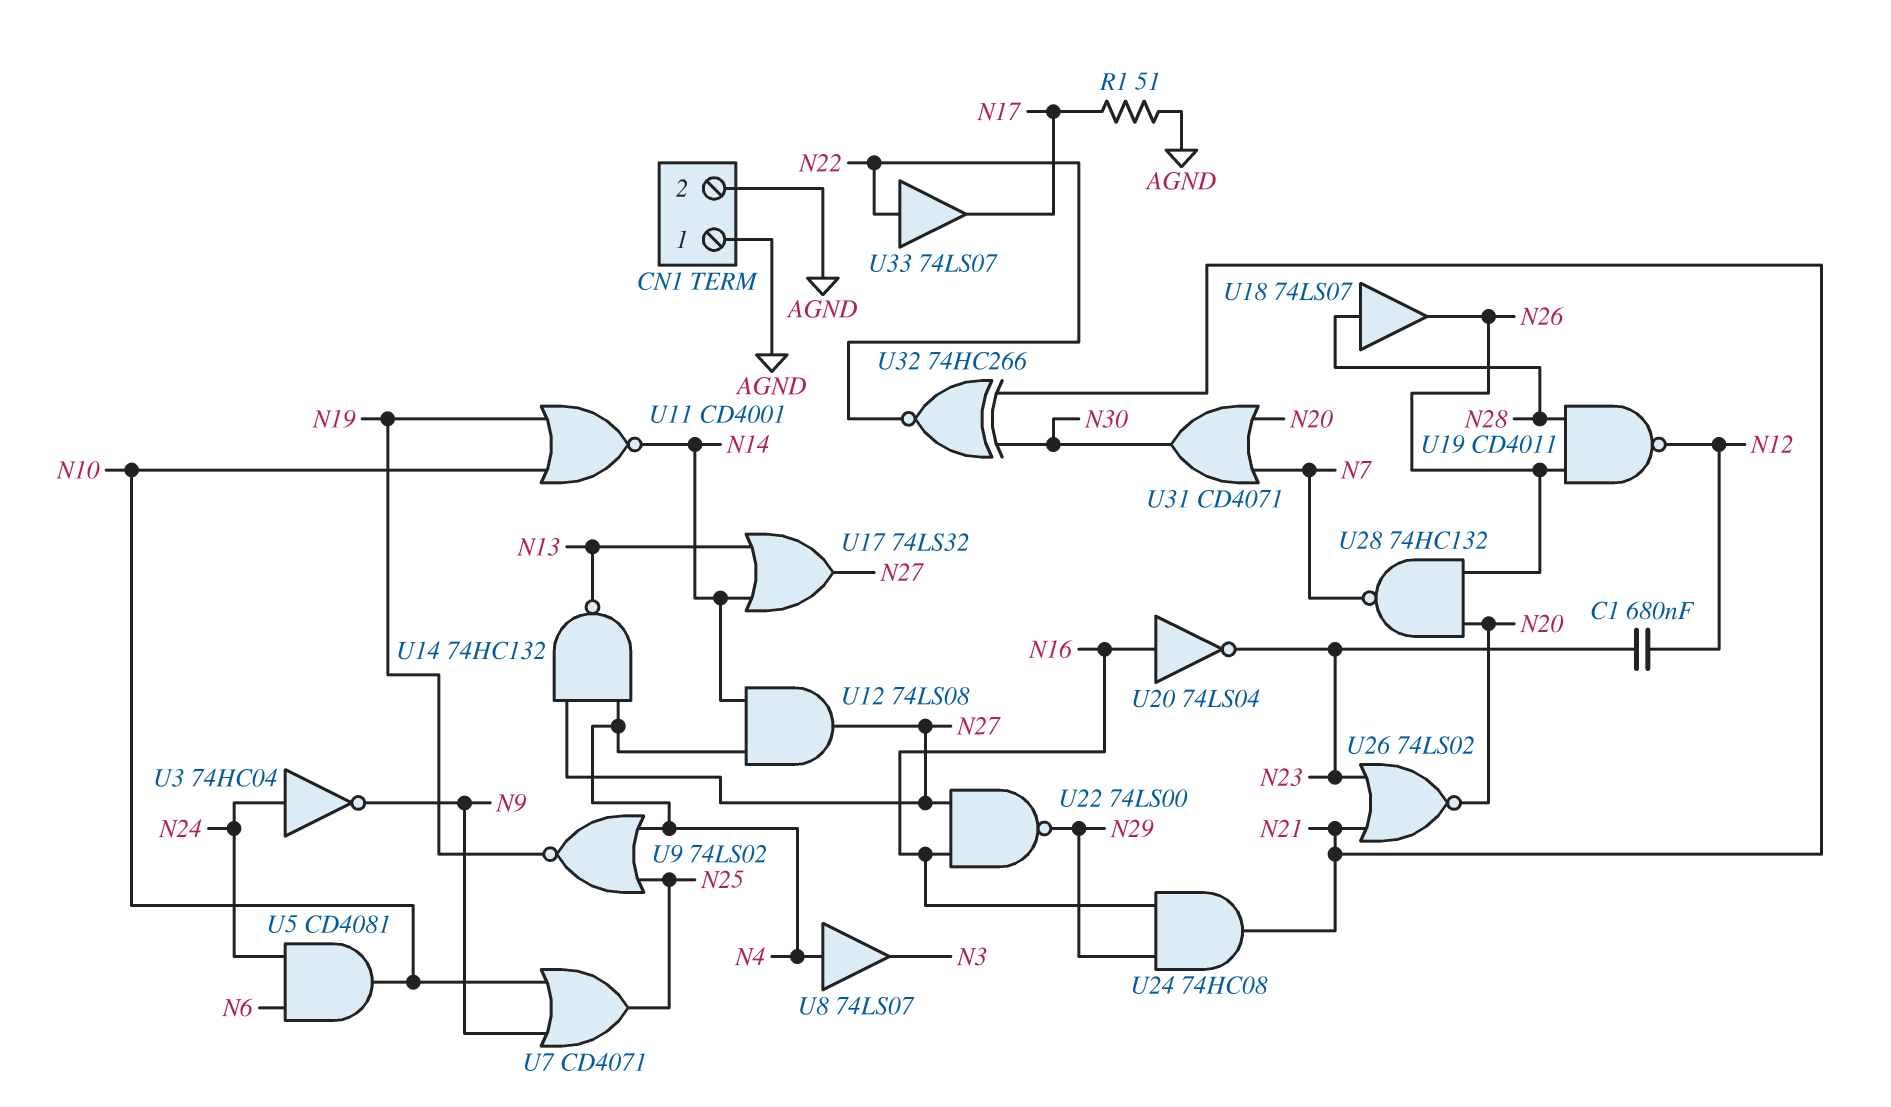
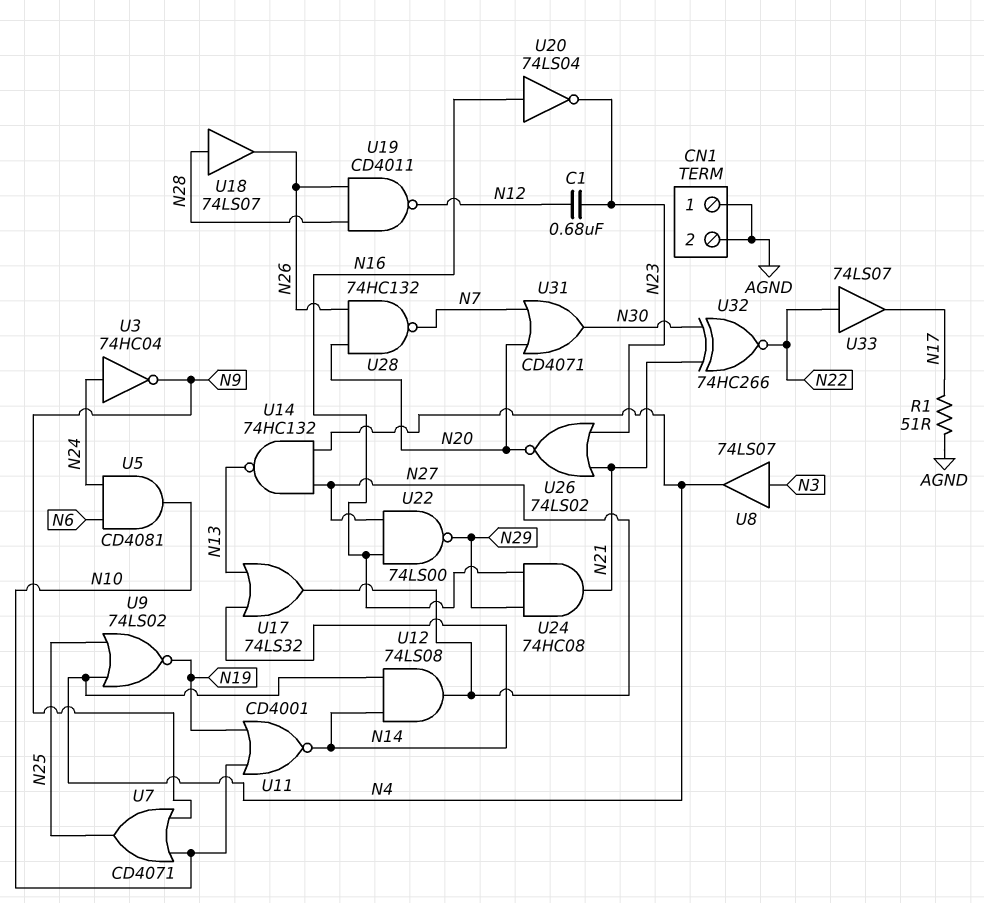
U8: buffer 74LS07 (in N4, out N3) -> buffer 74LS07 (in N3, out N4)

